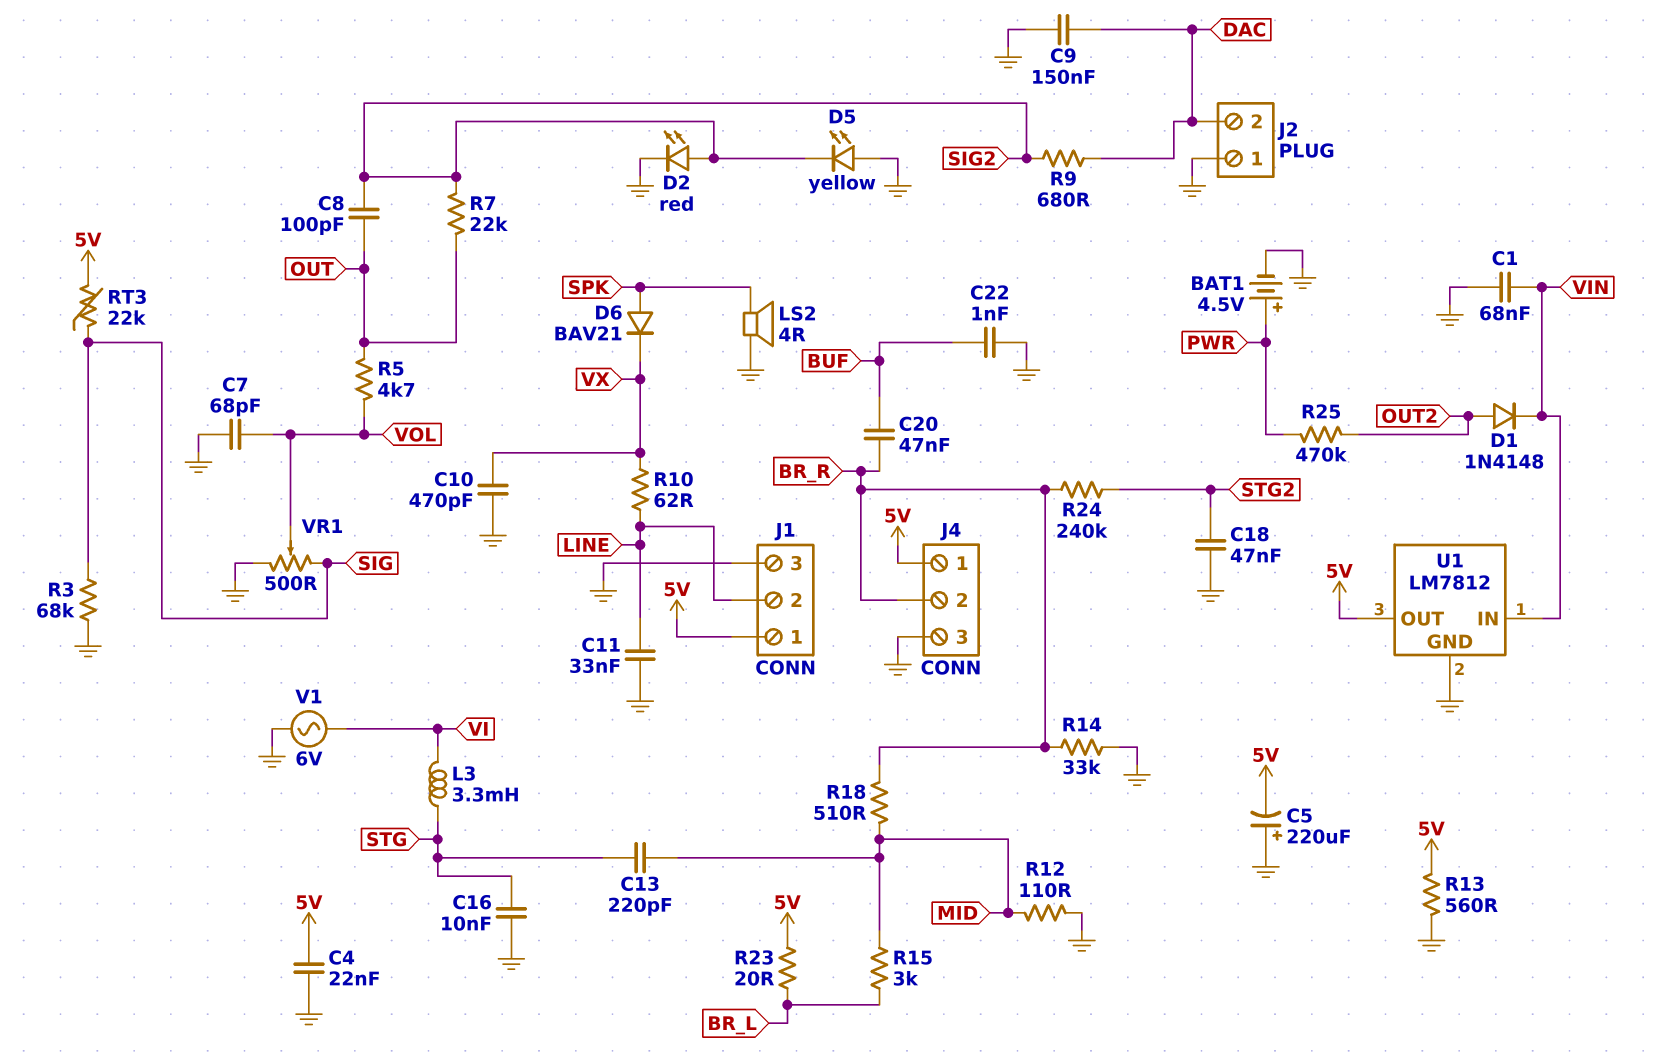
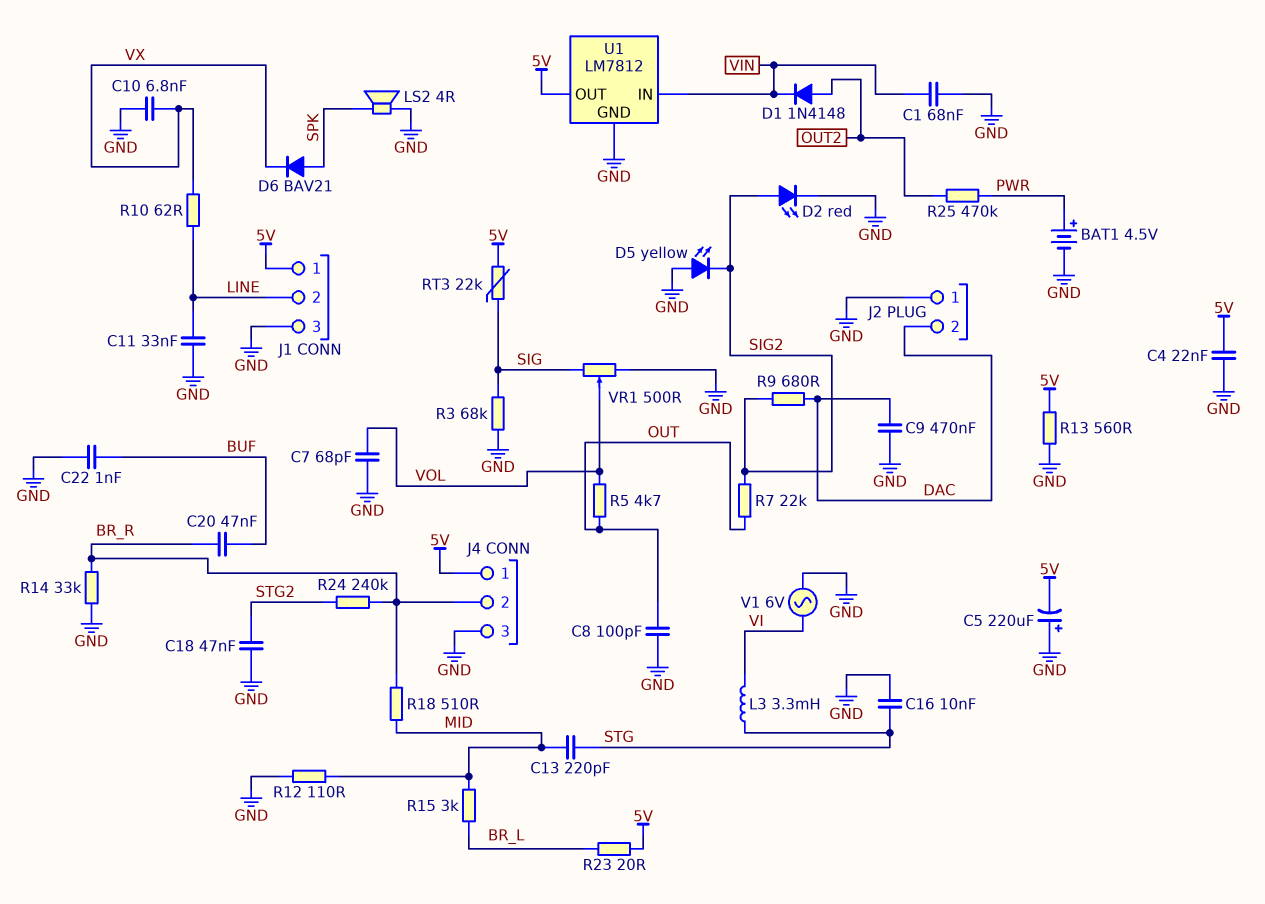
C8: 100pF (OUT, SIG2) -> 100pF (GND, OUT)
C9: 150nF (DAC, GND) -> 470nF (DAC, GND)
C10: 470pF (GND, VX) -> 6.8nF (GND, VX)

